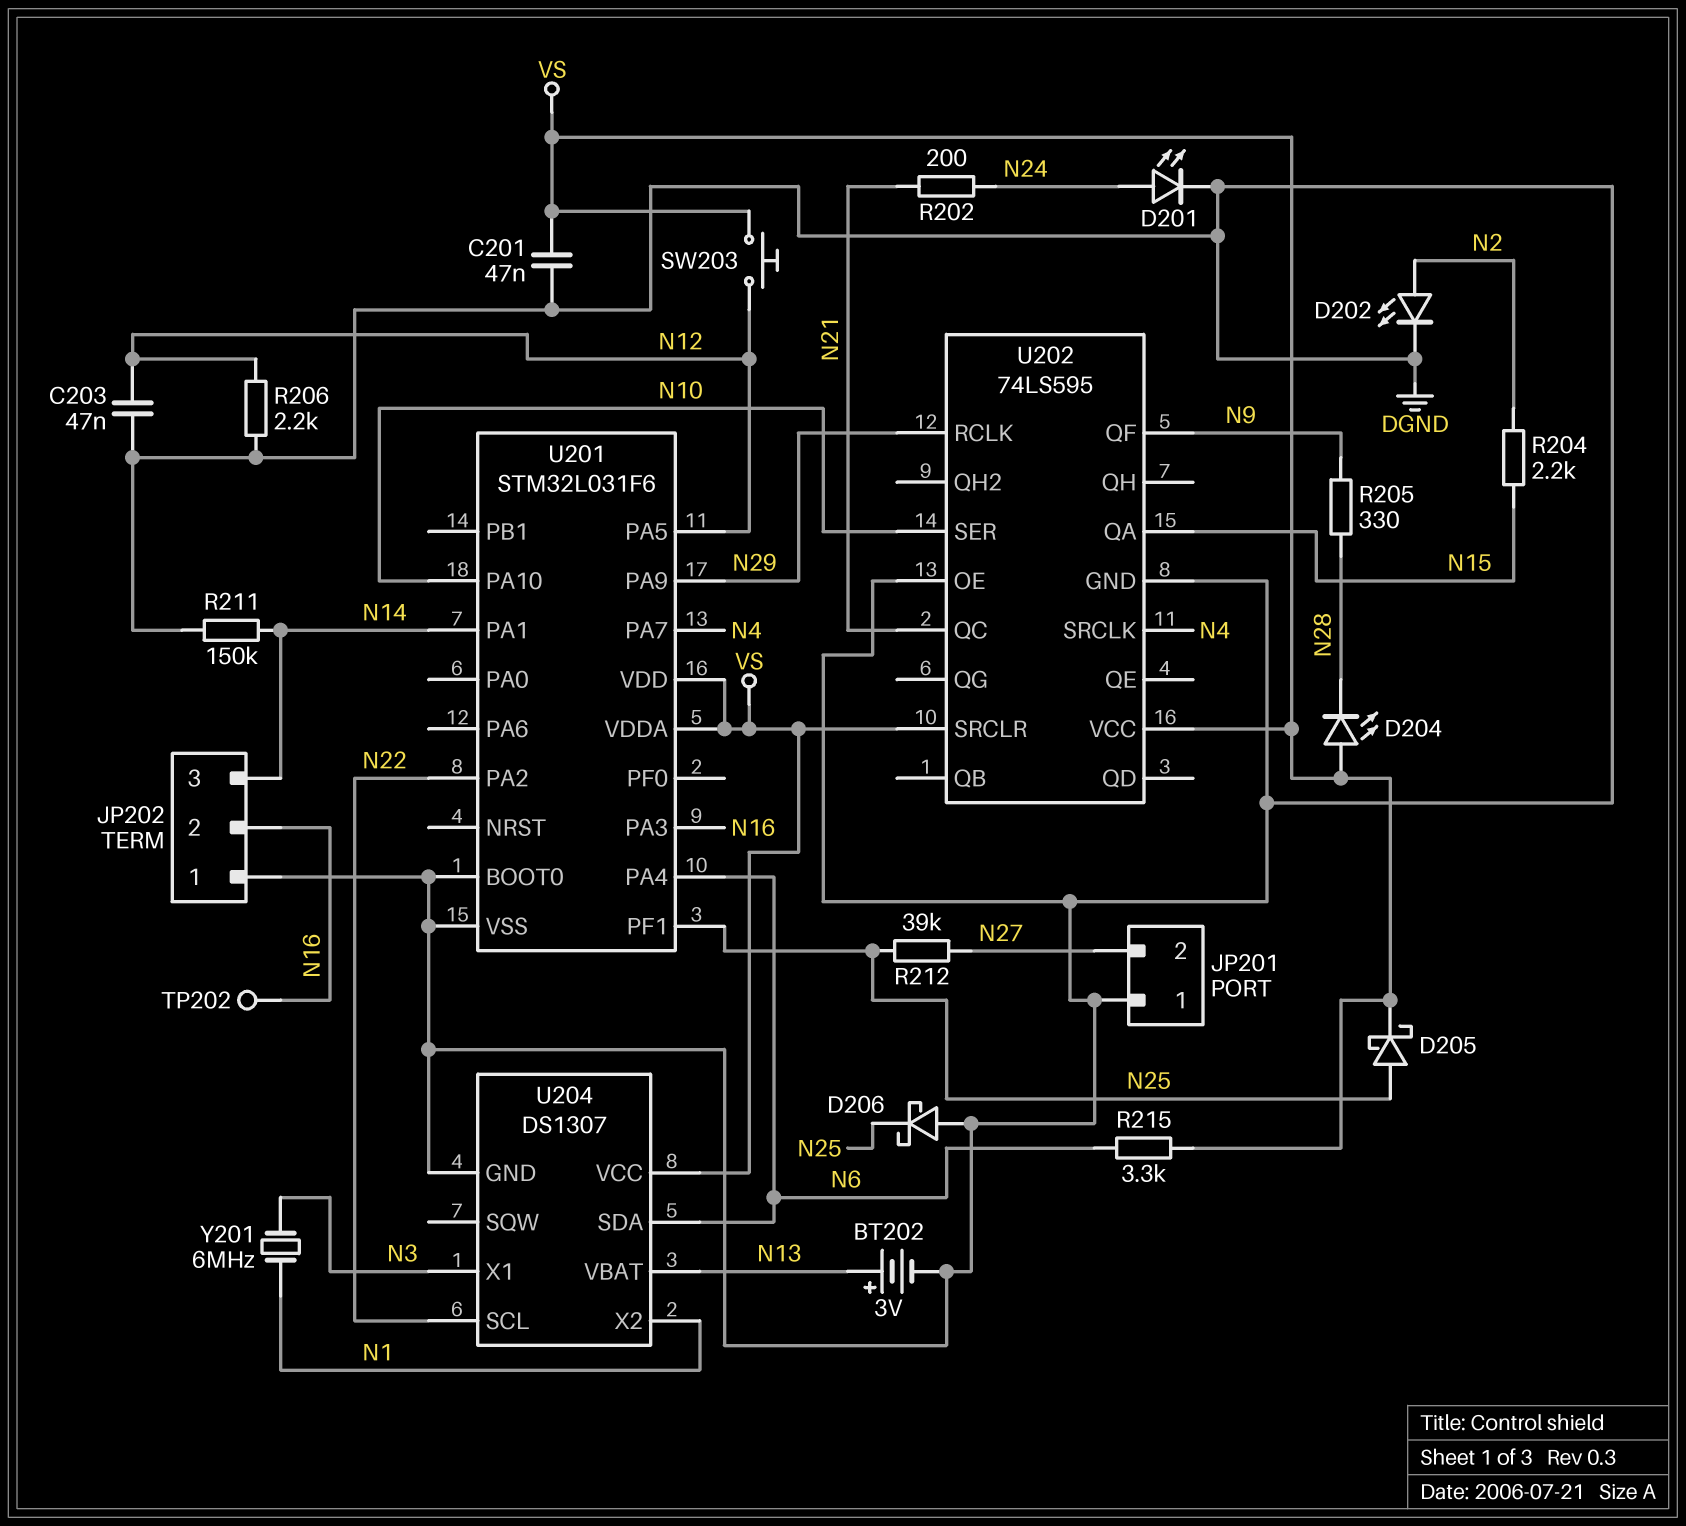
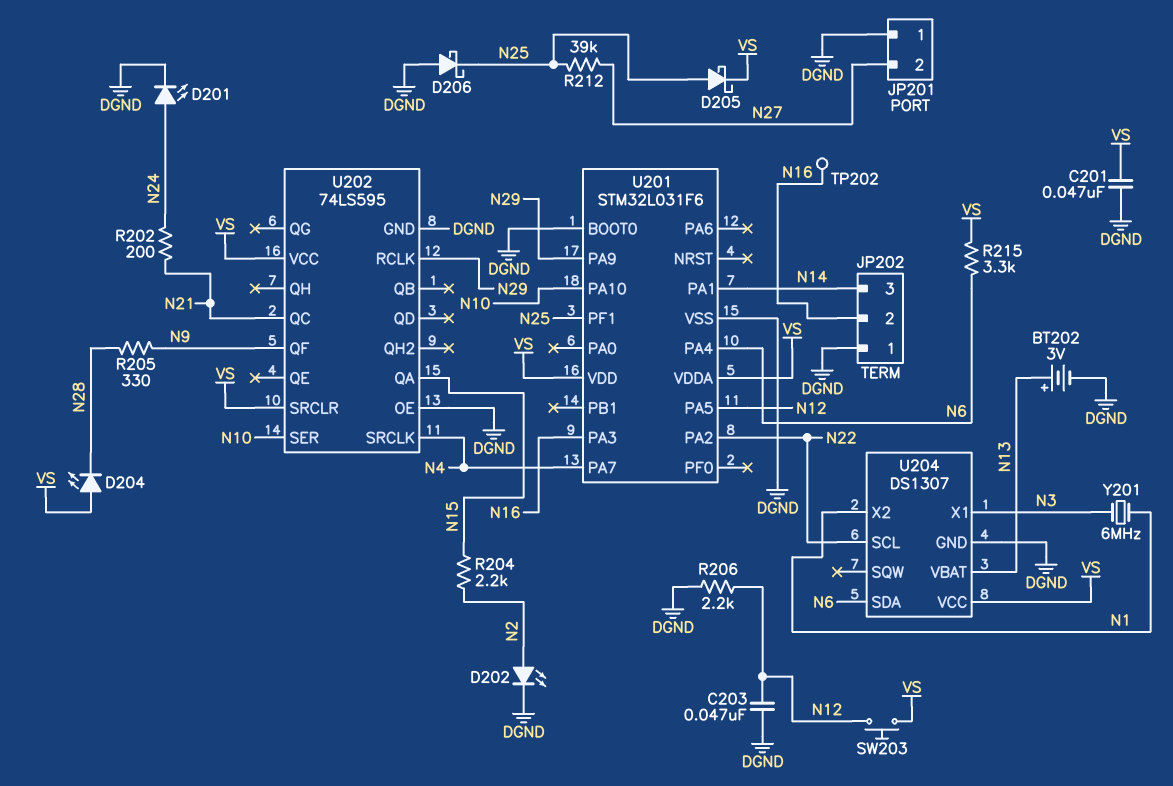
R211: 150k (DGND, N14) -> none

